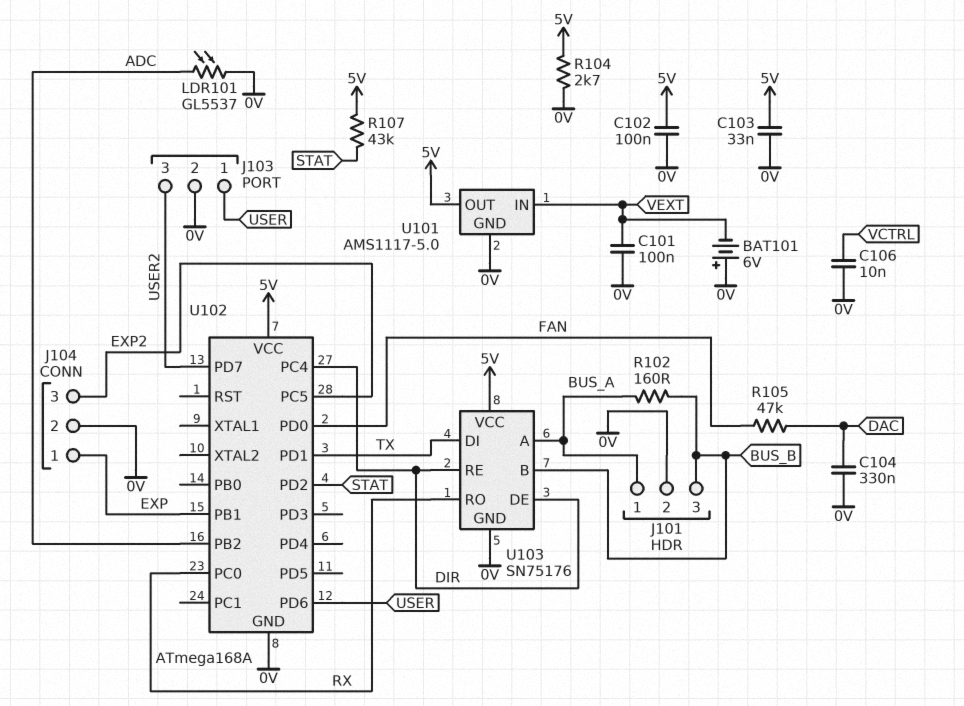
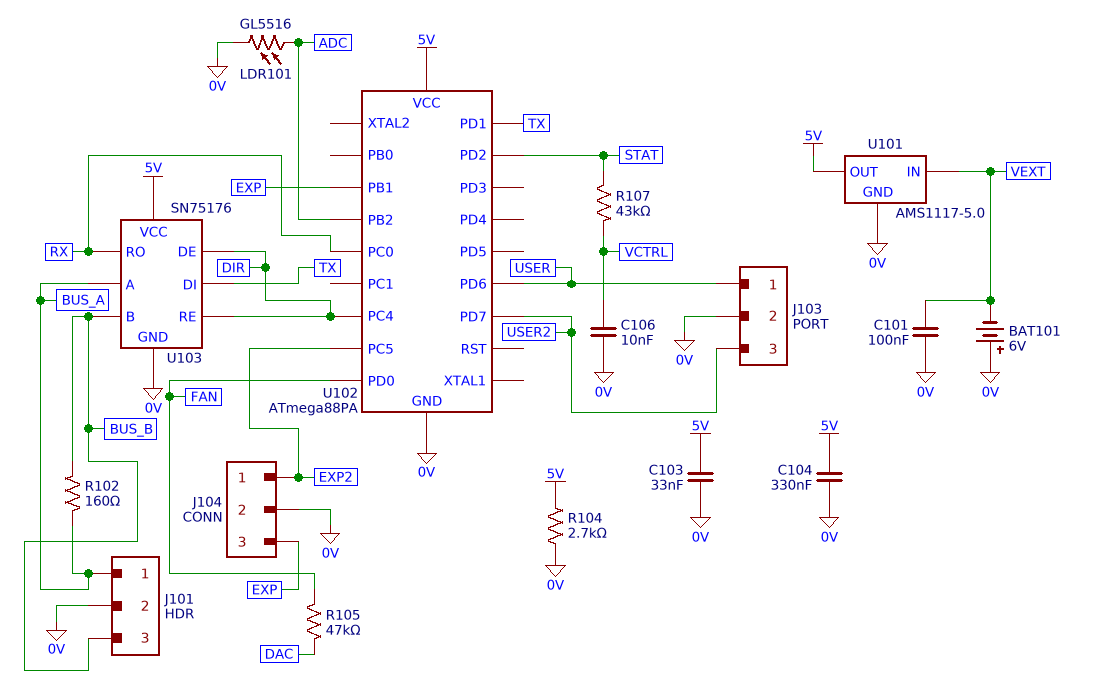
C102: 100nF (0V, 5V) -> none
C104: 330nF (0V, DAC) -> 330nF (0V, 5V)
J104 pin 1: EXP -> EXP2
J104 pin 3: EXP2 -> EXP
LDR101: GL5537 (0V, ADC) -> GL5516 (0V, ADC)
R107: 43k (5V, STAT) -> 43k (STAT, VCTRL)
U102: ATmega168A -> ATmega88PA

